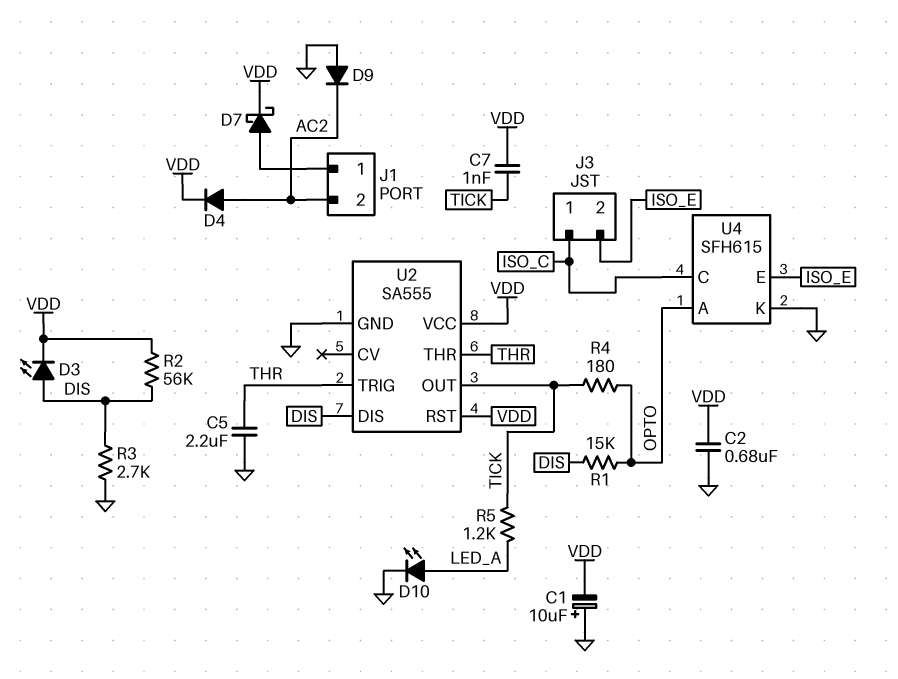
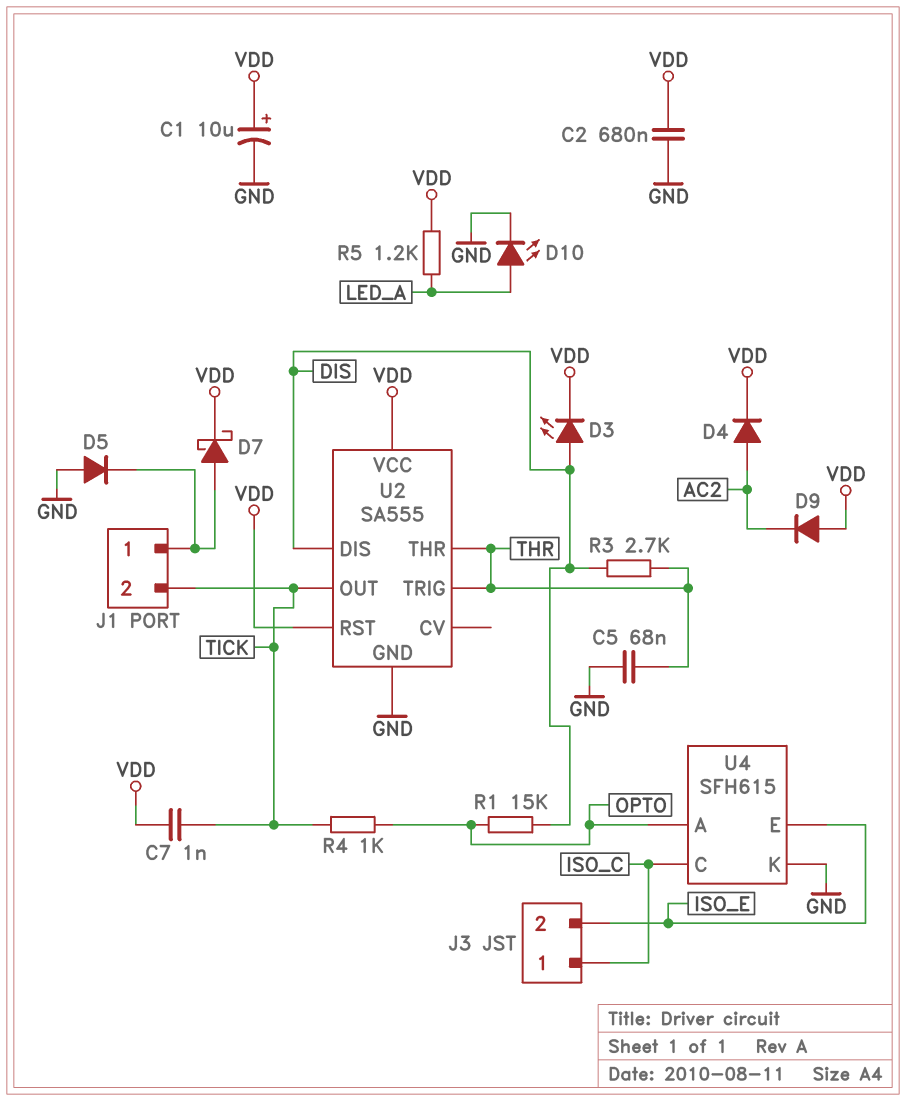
C1: 10uF (plus GND, minus VDD) -> 10uF (plus VDD, minus GND)
C5: 2.2uF (GND, THR) -> 68nF (GND, THR)
D5: none -> diode (A GND, K J1/1)
D9: diode (A GND, K AC2) -> diode (A VDD, K AC2)
J1 pin 2: AC2 -> TICK
R2: 56k (DIS, VDD) -> none
R3: 2.7k (DIS, GND) -> 2.7k (DIS, THR)
R4: 180 (OPTO, TICK) -> 1k (OPTO, TICK)
R5: 1.2k (LED_A, TICK) -> 1.2k (LED_A, VDD)

